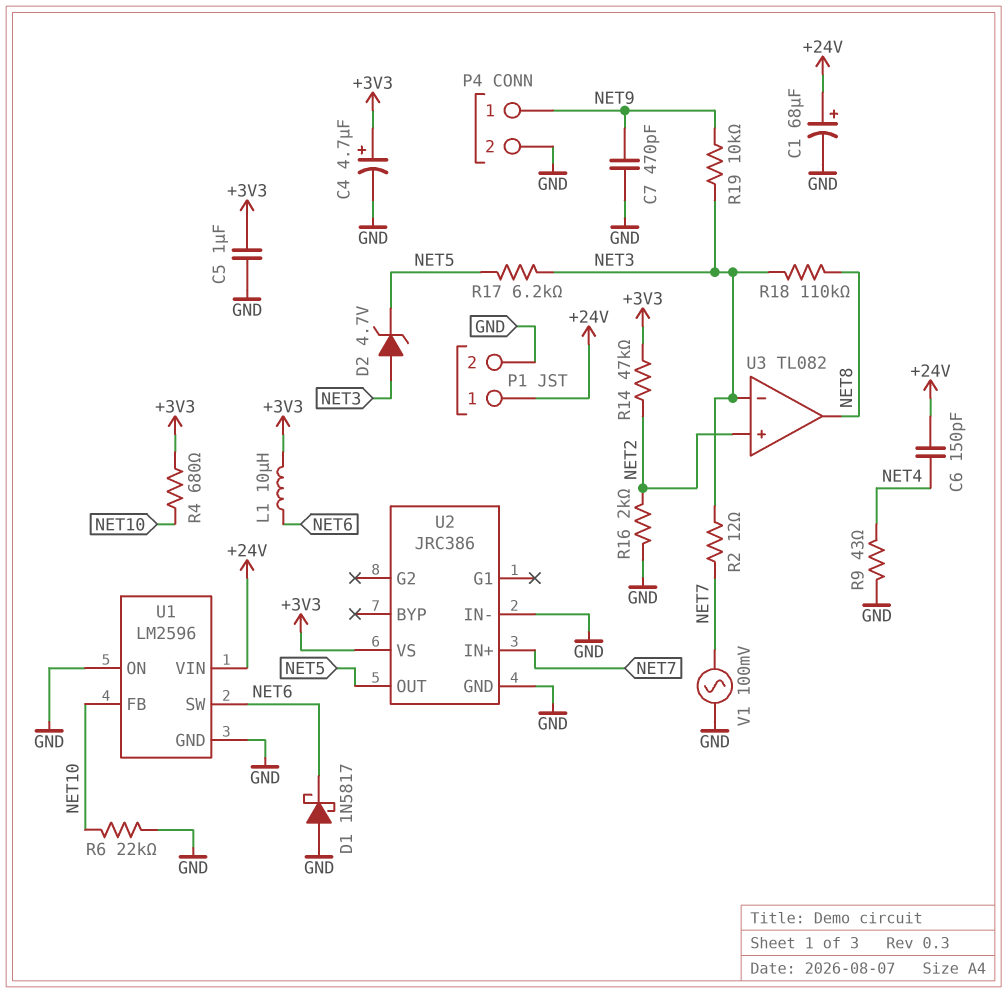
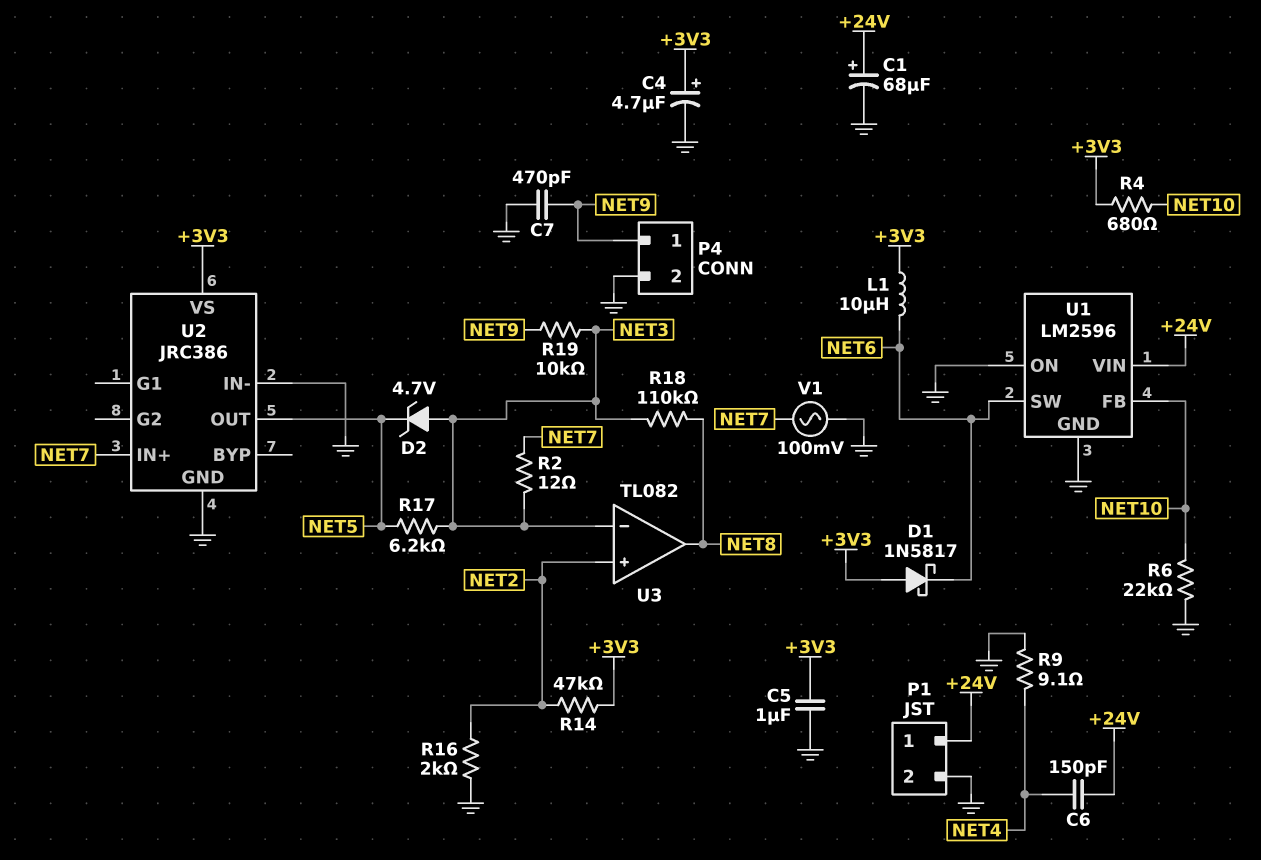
D1: schottky 1N5817 (A GND, K NET6) -> schottky 1N5817 (A +3V3, K NET6)
R9: 43 (GND, NET4) -> 9.1 (GND, NET4)

